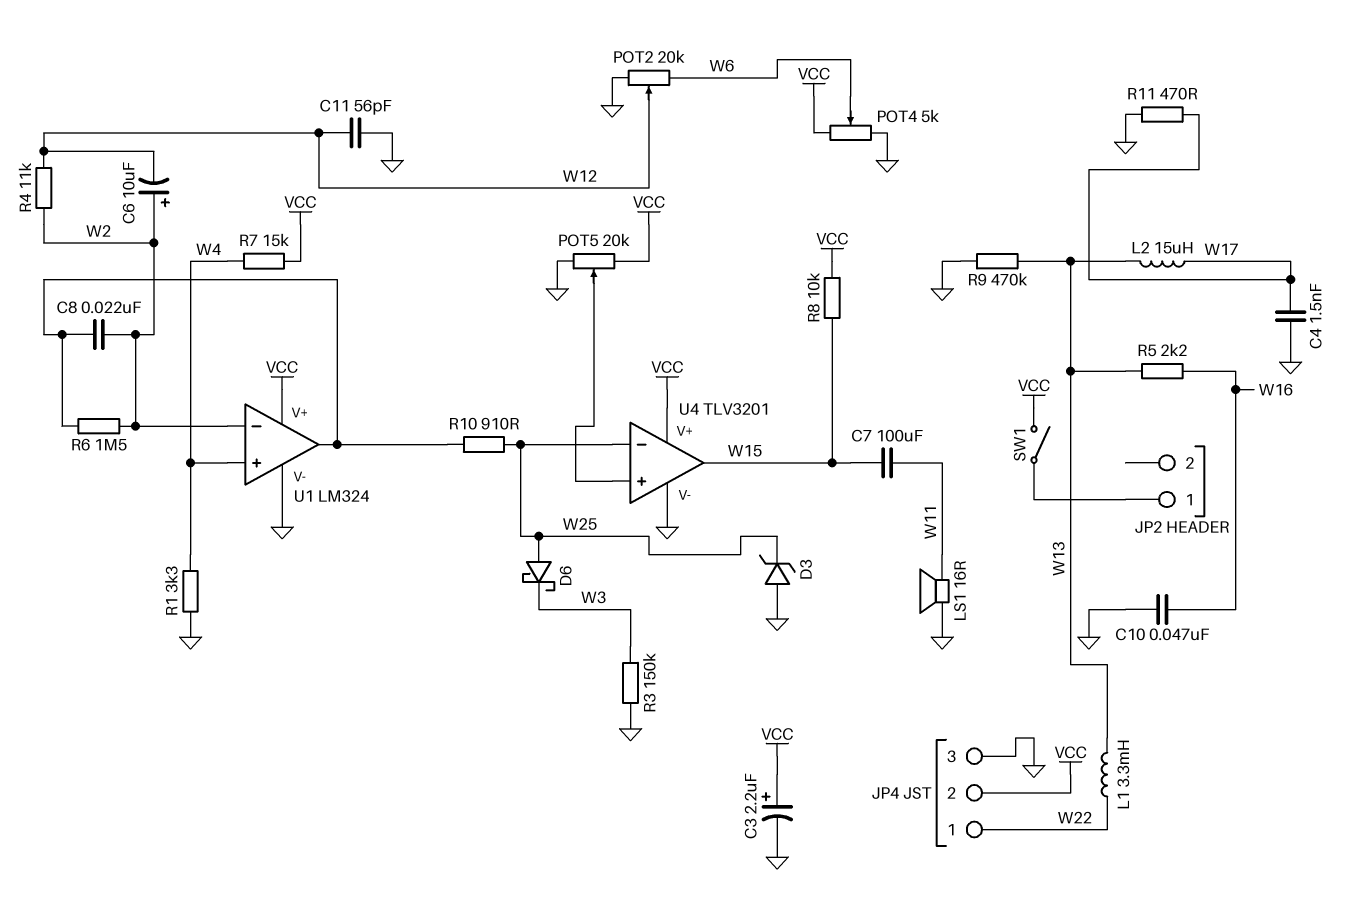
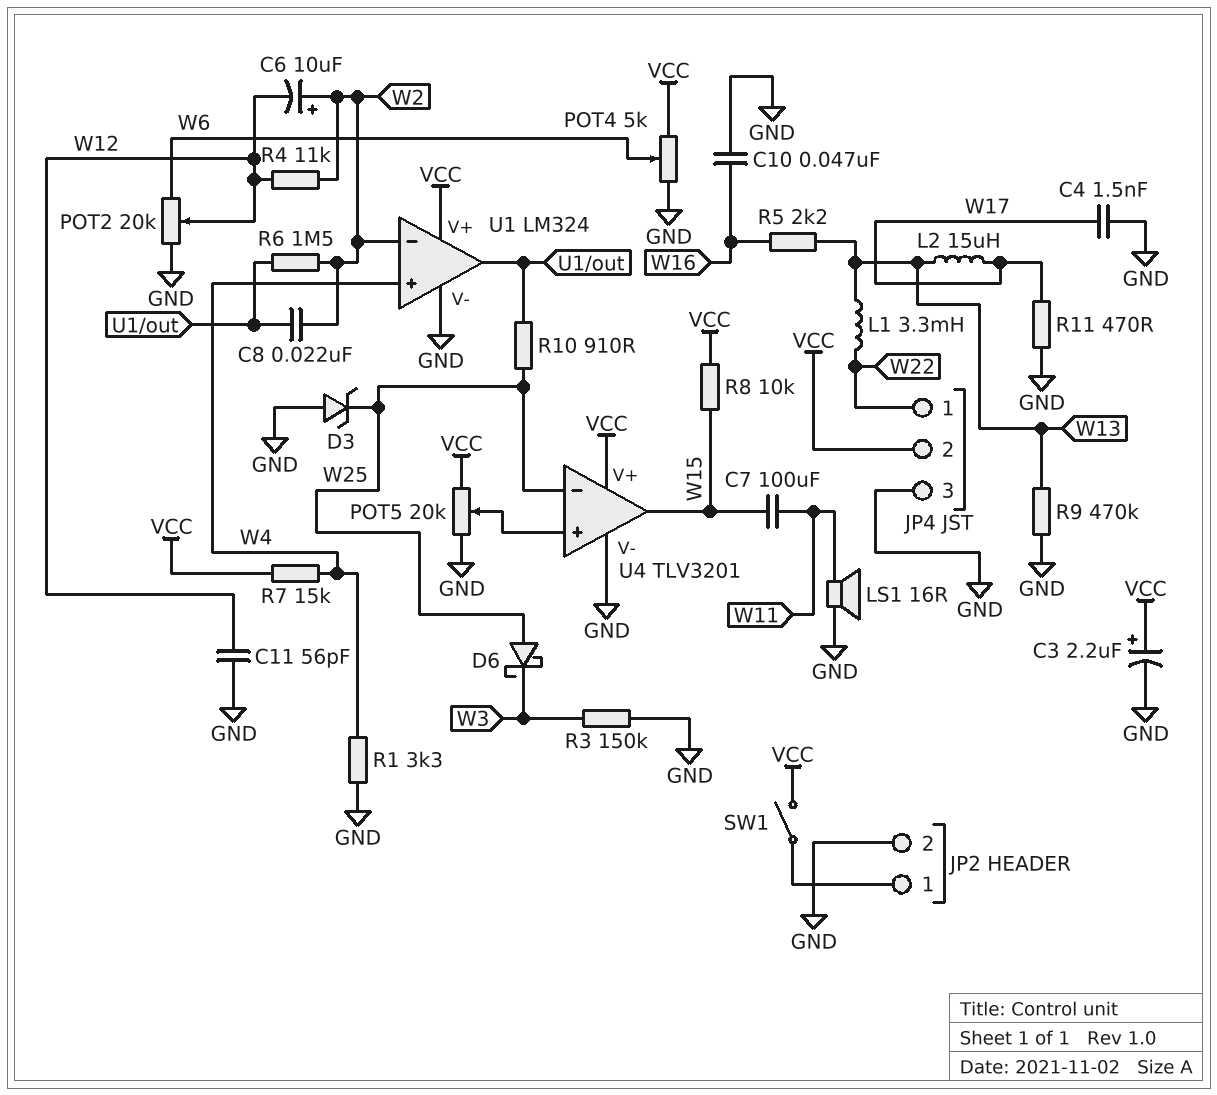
JP2 pin 2: none -> GND

